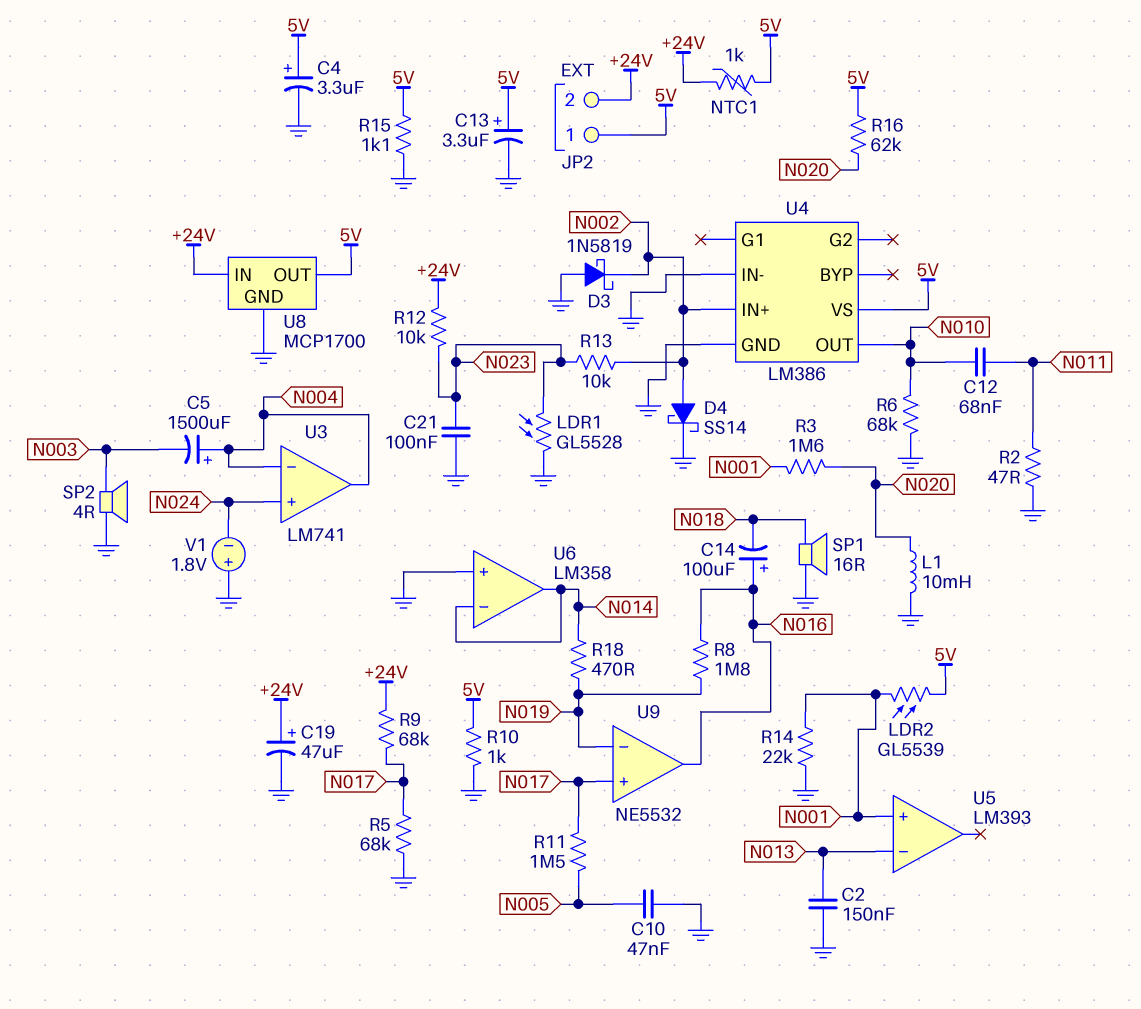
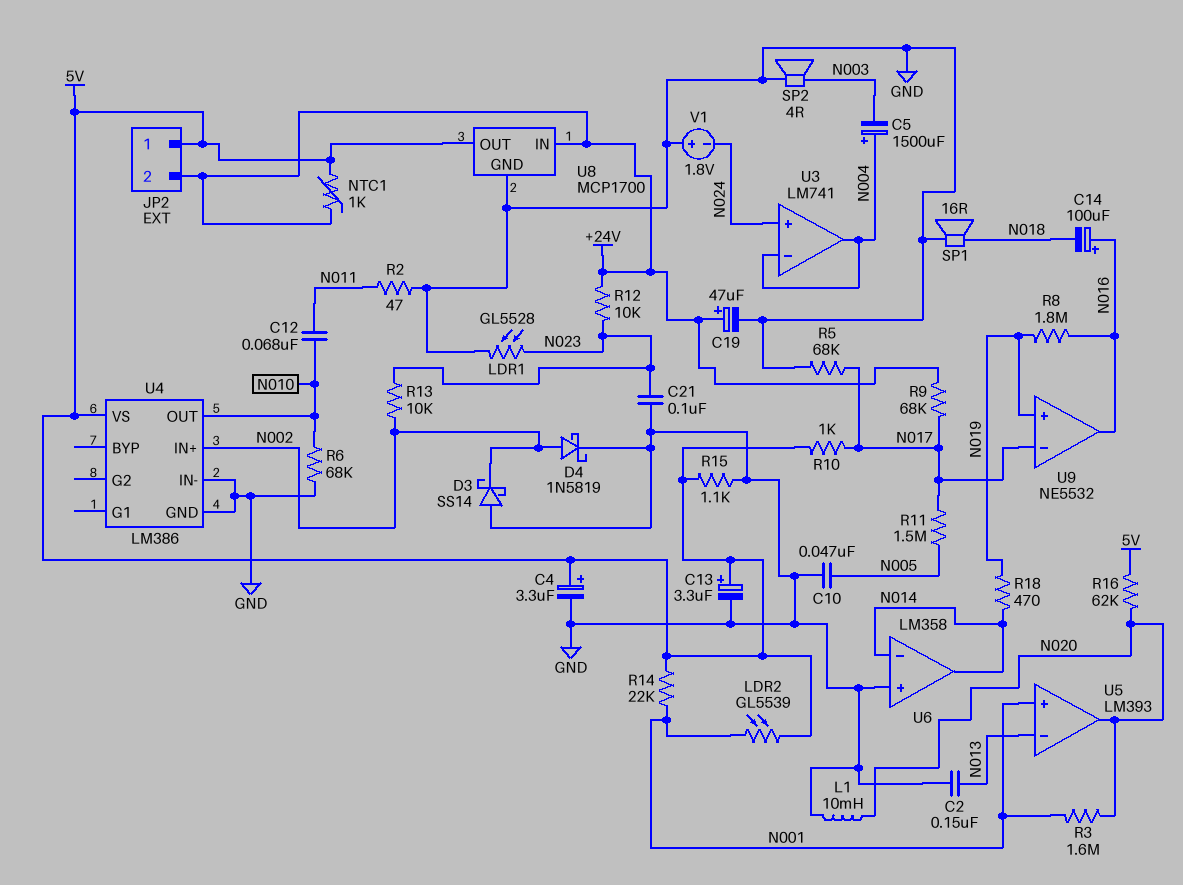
D3: schottky 1N5819 (A GND, K N002) -> schottky SS14 (A GND, K N002)
D4: schottky SS14 (A N002, K GND) -> schottky 1N5819 (A N002, K GND)
R10: 1k (5V, GND) -> 1k (5V, N017)
R14: 22k (GND, N001) -> 22k (5V, N001)
U5 pin out: none -> N020
U9 pin in+: N017 -> N019
U9 pin in-: N019 -> N017

